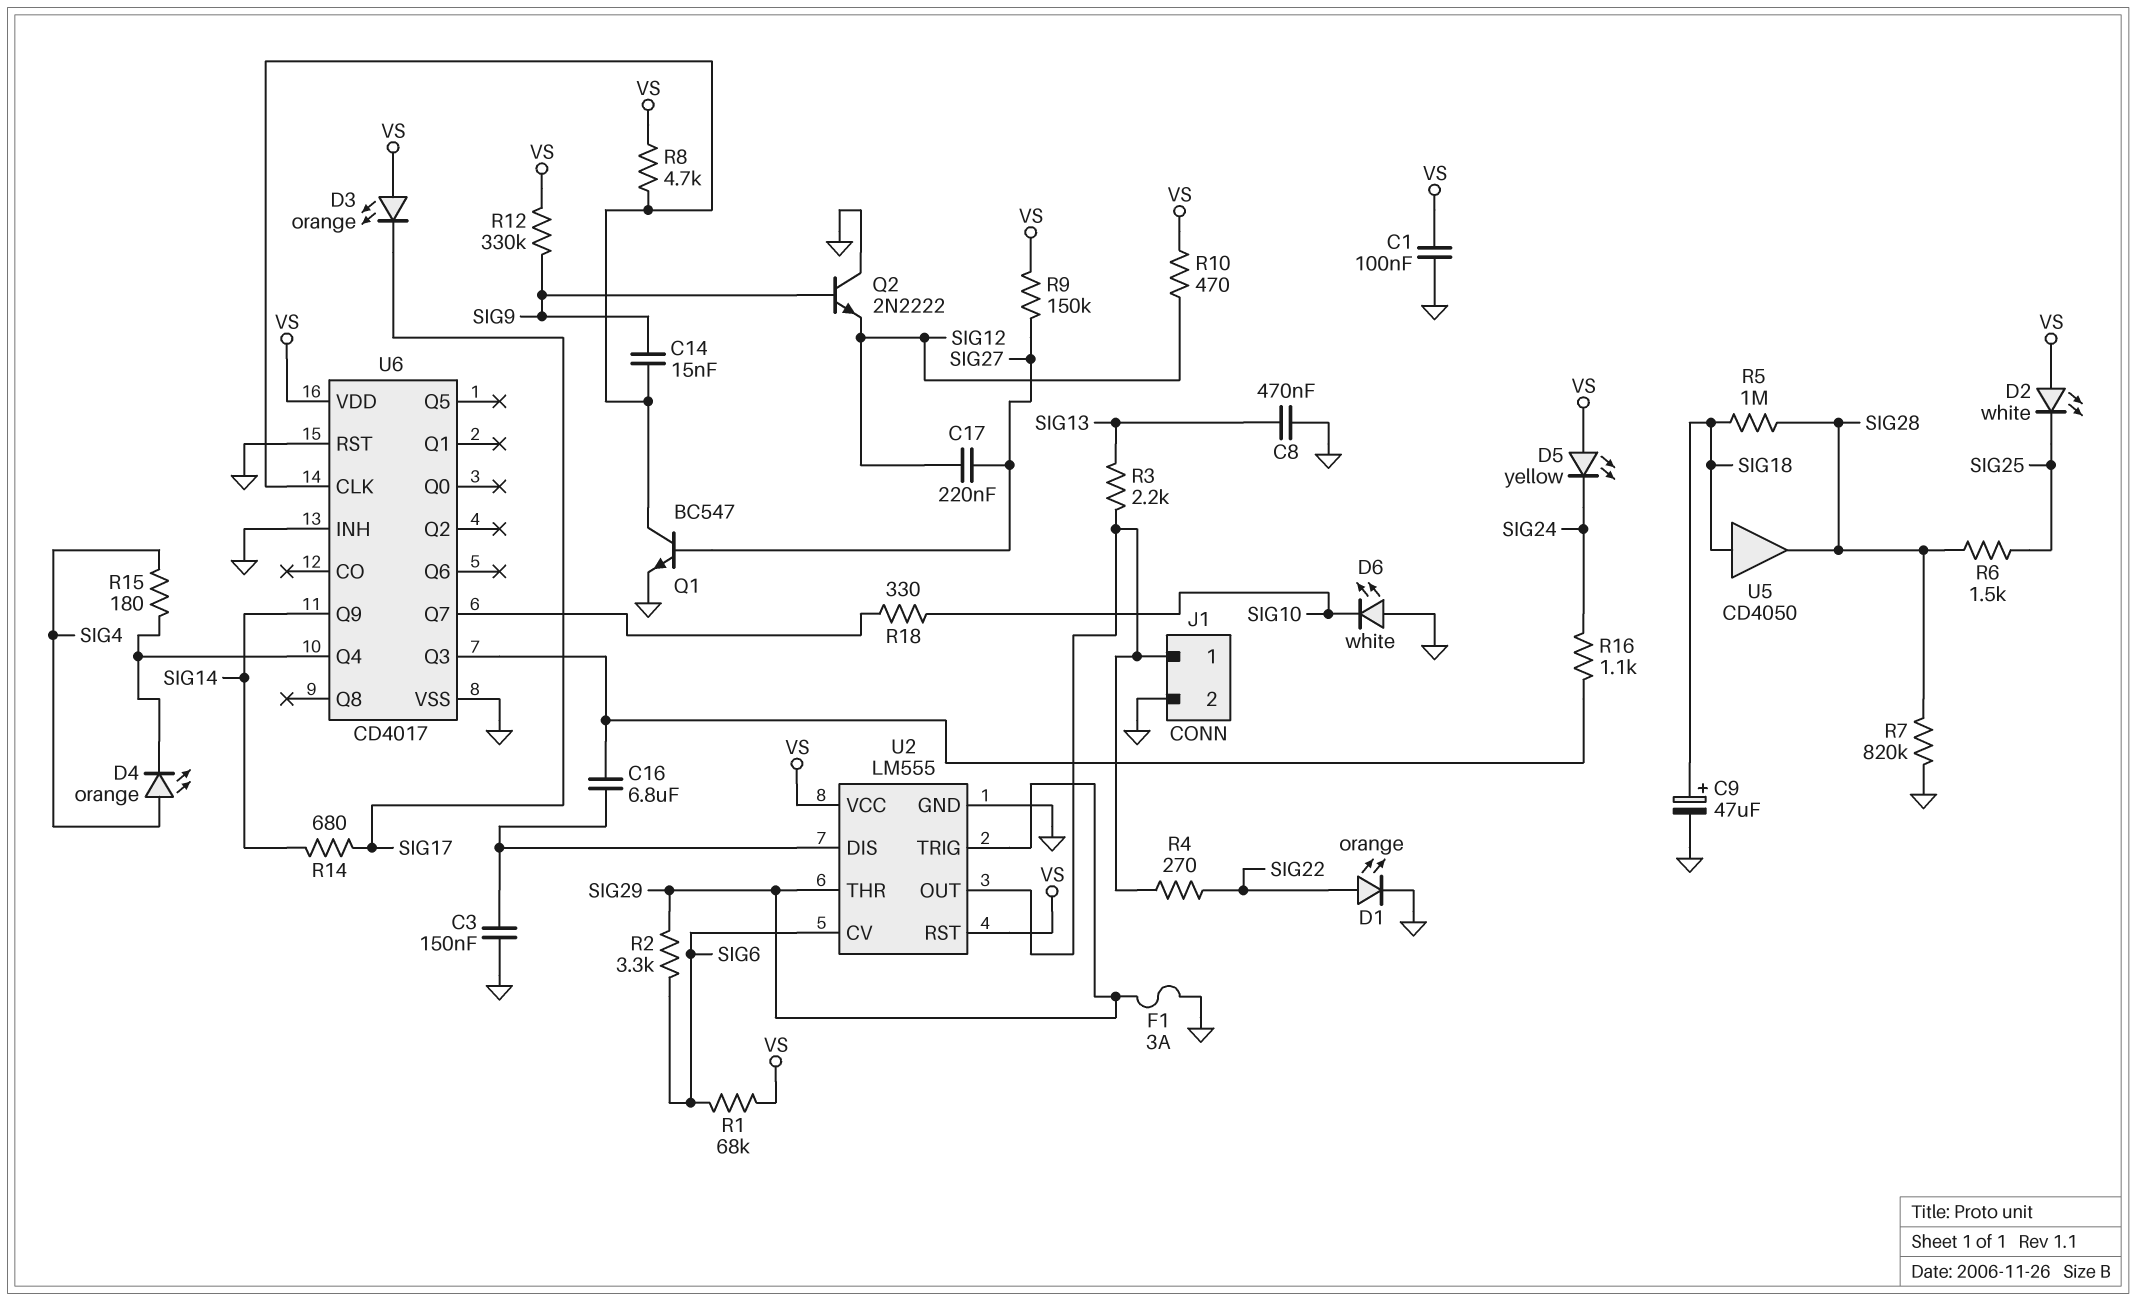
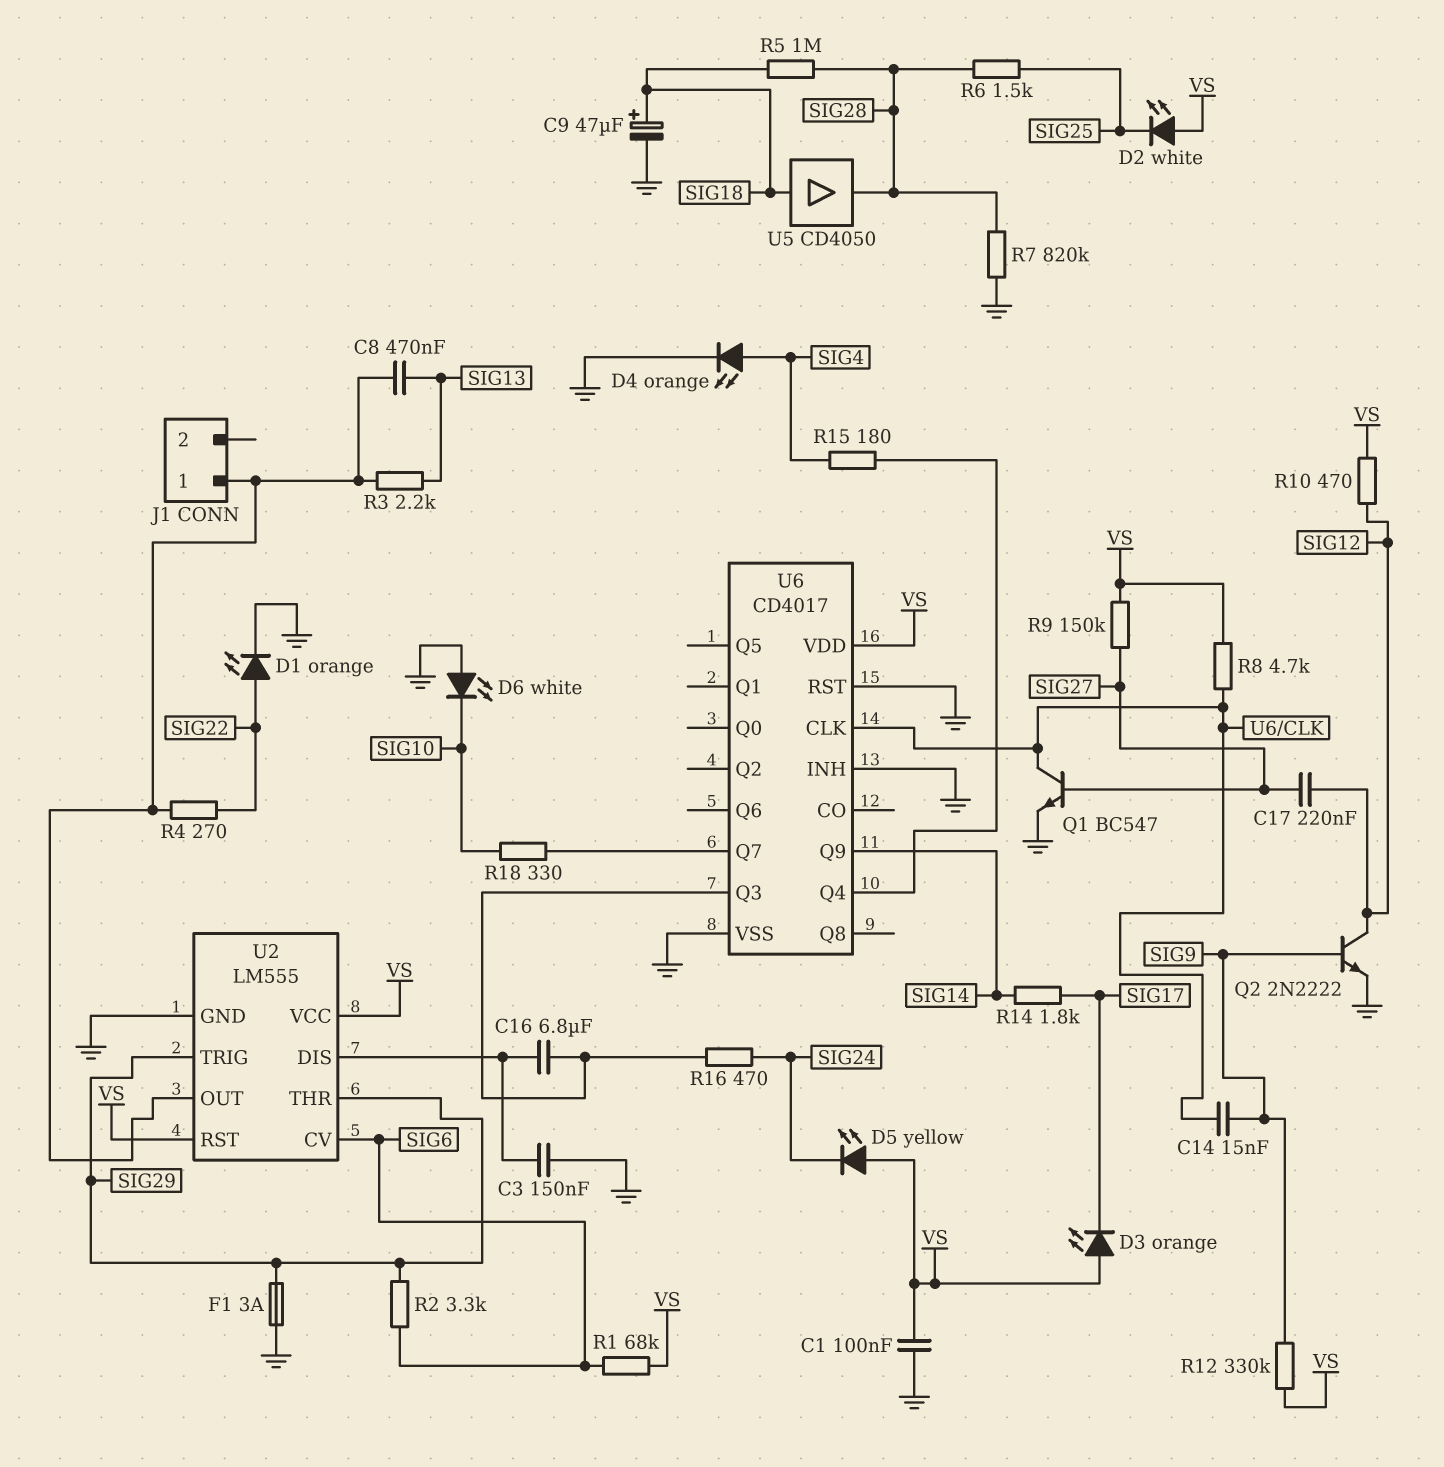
C8: 470nF (GND, SIG13) -> 470nF (J1/1, SIG13)
D4: LED orange (A SIG4, K U6/Q4) -> LED orange (A SIG4, K GND)
J1 pin 2: GND -> none
Q2: NPN 2N2222 (B SIG9, C GND, E SIG12) -> NPN 2N2222 (B SIG9, C SIG12, E GND)
R14: 680 (SIG14, SIG17) -> 1.8k (SIG14, SIG17)
R16: 1.1k (SIG24, U6/Q3) -> 470 (SIG24, U6/Q3)

